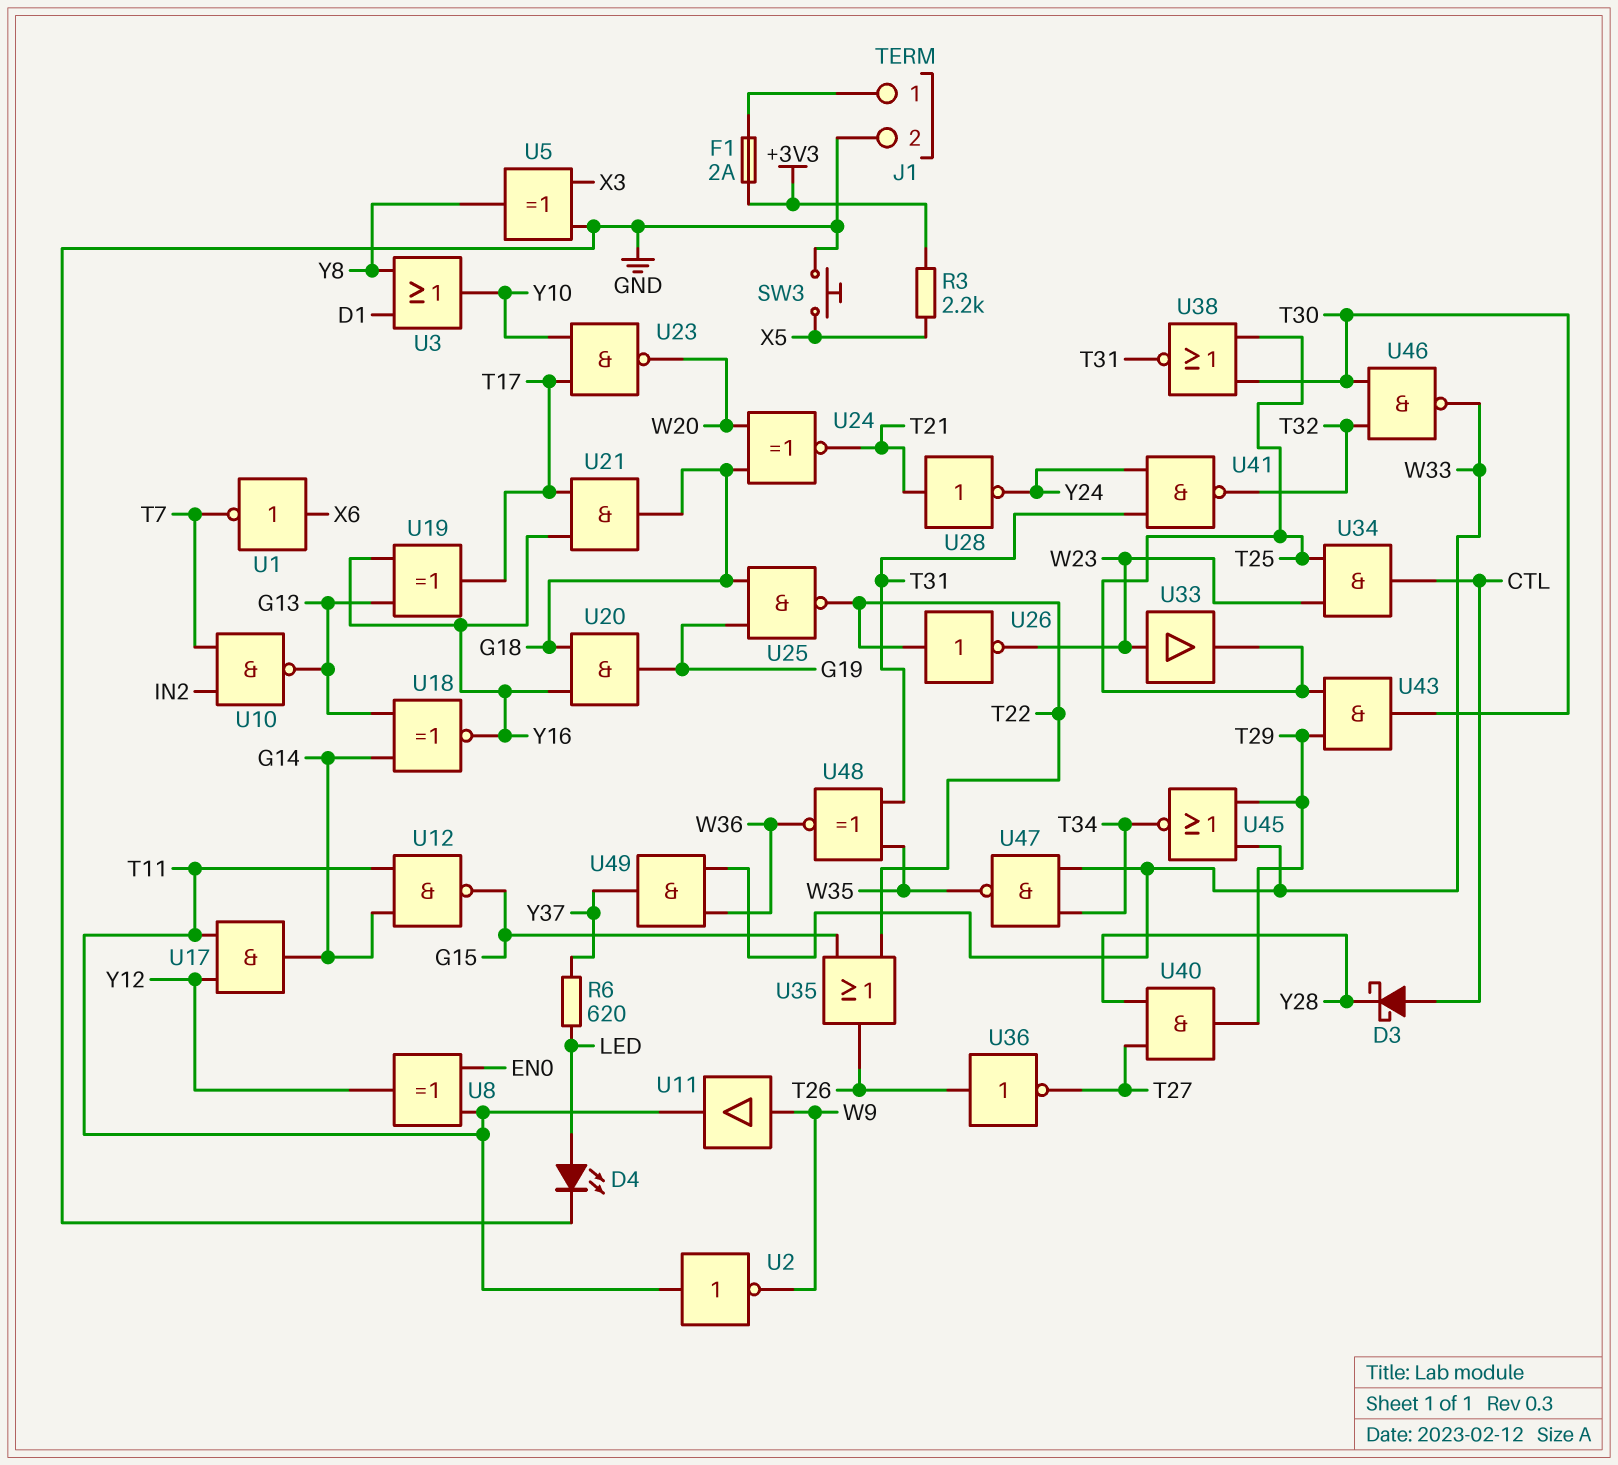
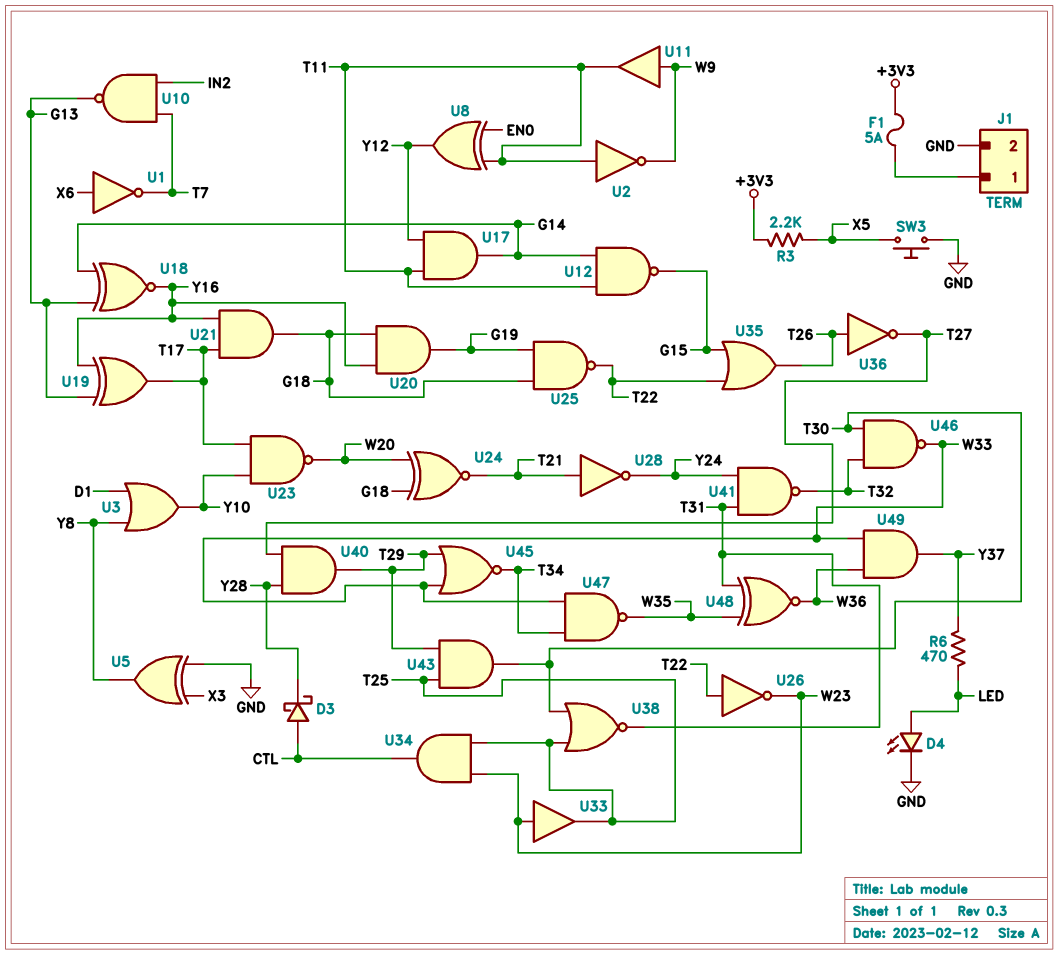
F1: 2A (+3V3, J1/1) -> 5A (+3V3, J1/1)
R6: 620 (LED, Y37) -> 470 (LED, Y37)

